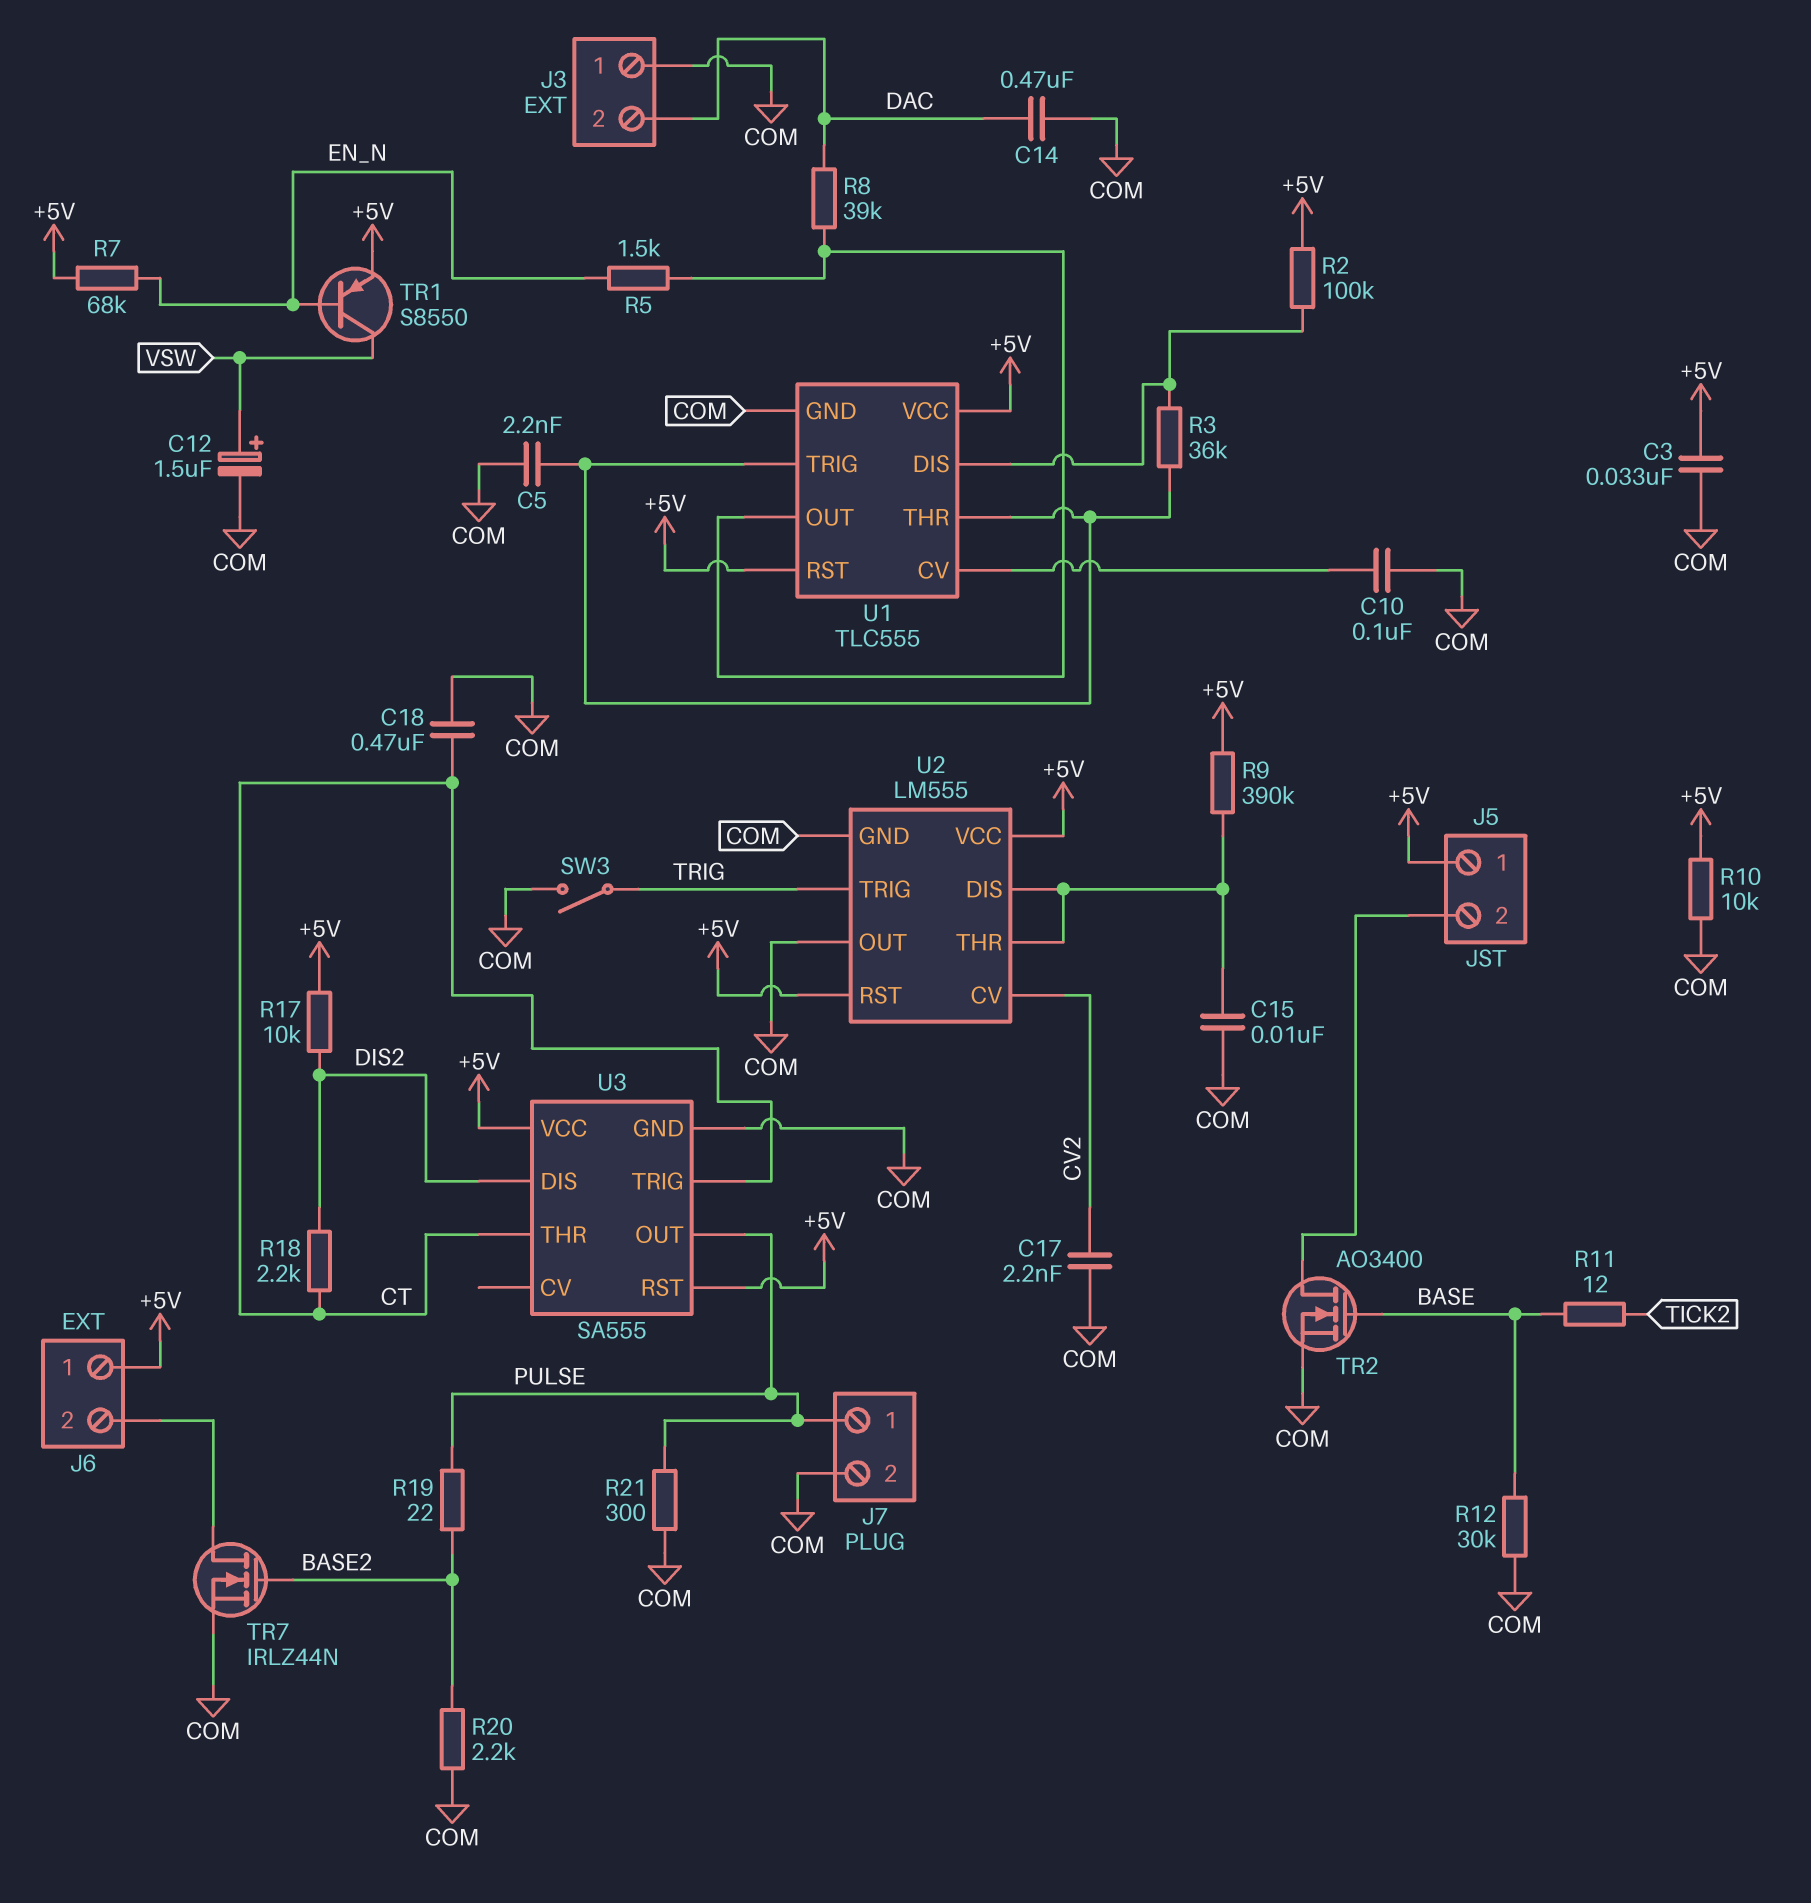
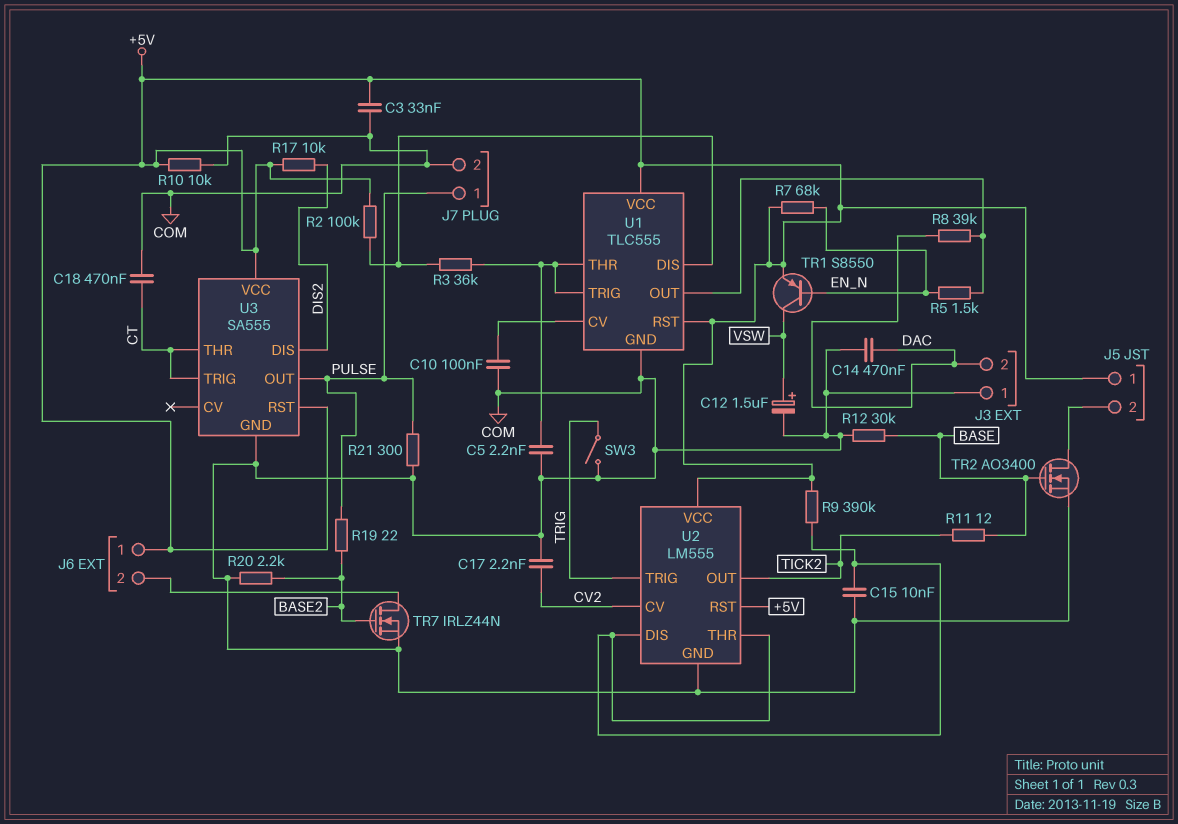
R18: 2.2k (CT, DIS2) -> none
U2 pin OUT: COM -> TICK2

